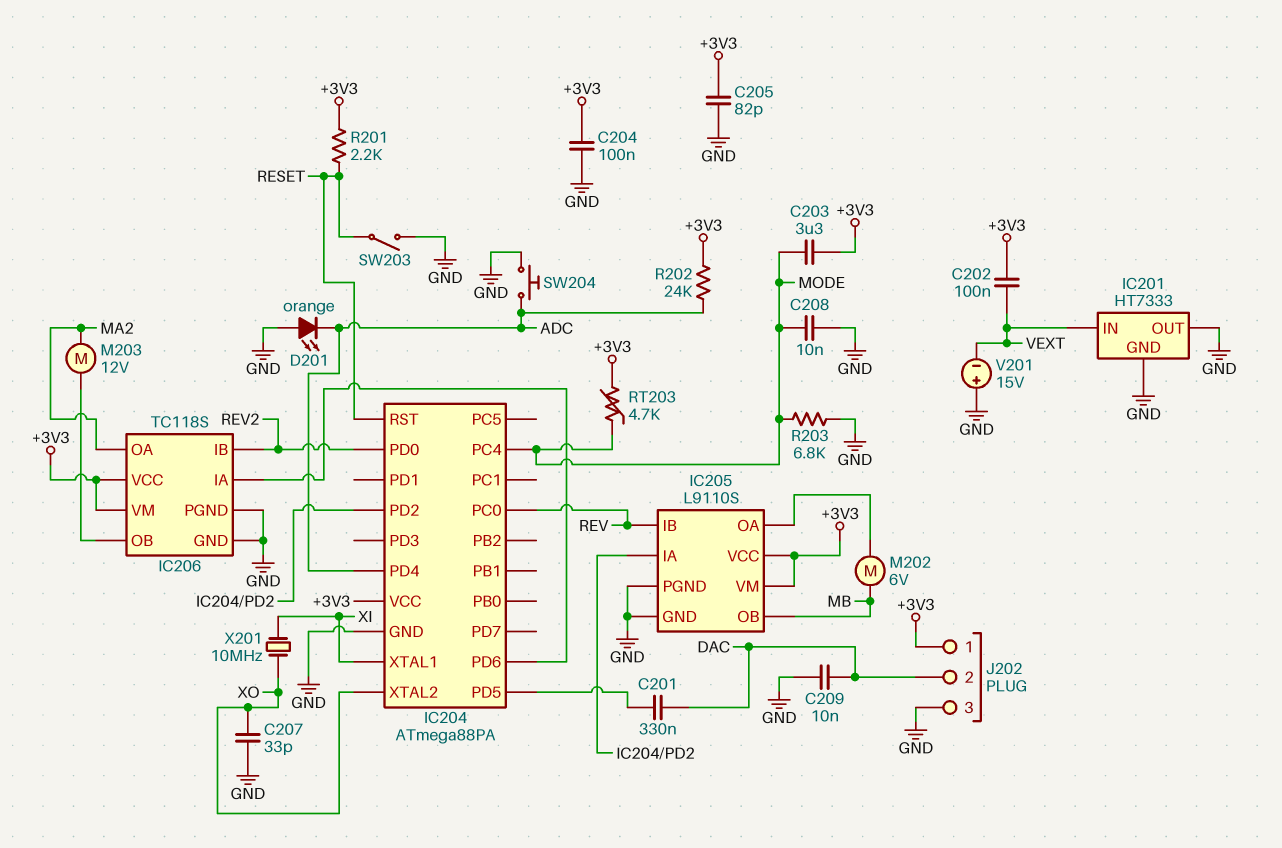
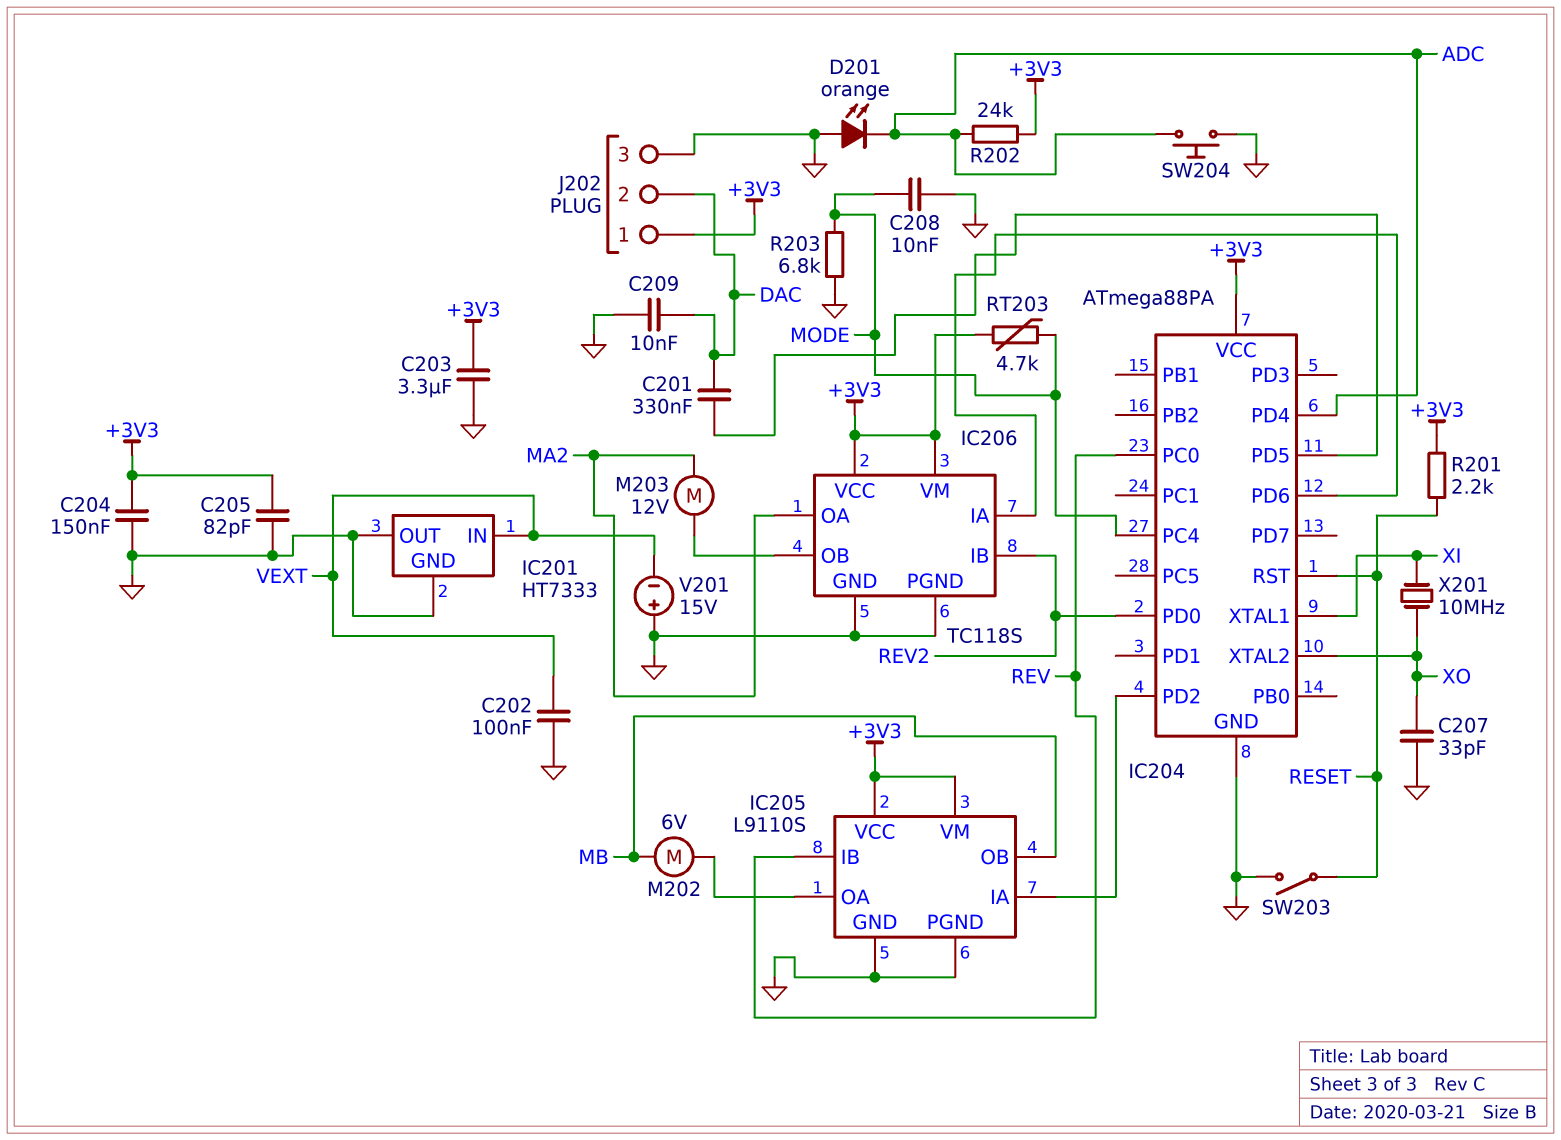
C202: 100nF (+3V3, VEXT) -> 100nF (GND, VEXT)
C203: 3.3uF (+3V3, MODE) -> 3.3uF (+3V3, GND)
C204: 100nF (+3V3, GND) -> 150nF (+3V3, GND)

